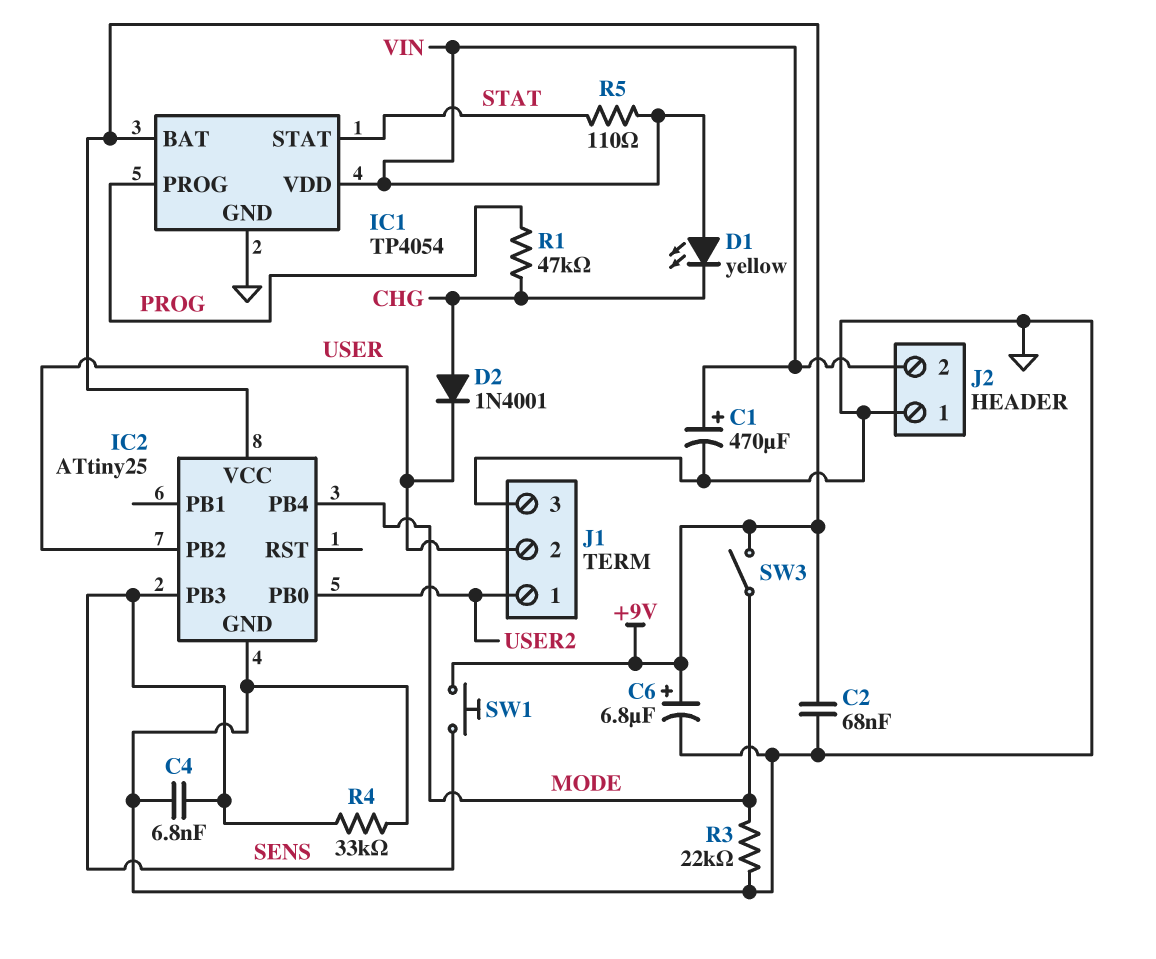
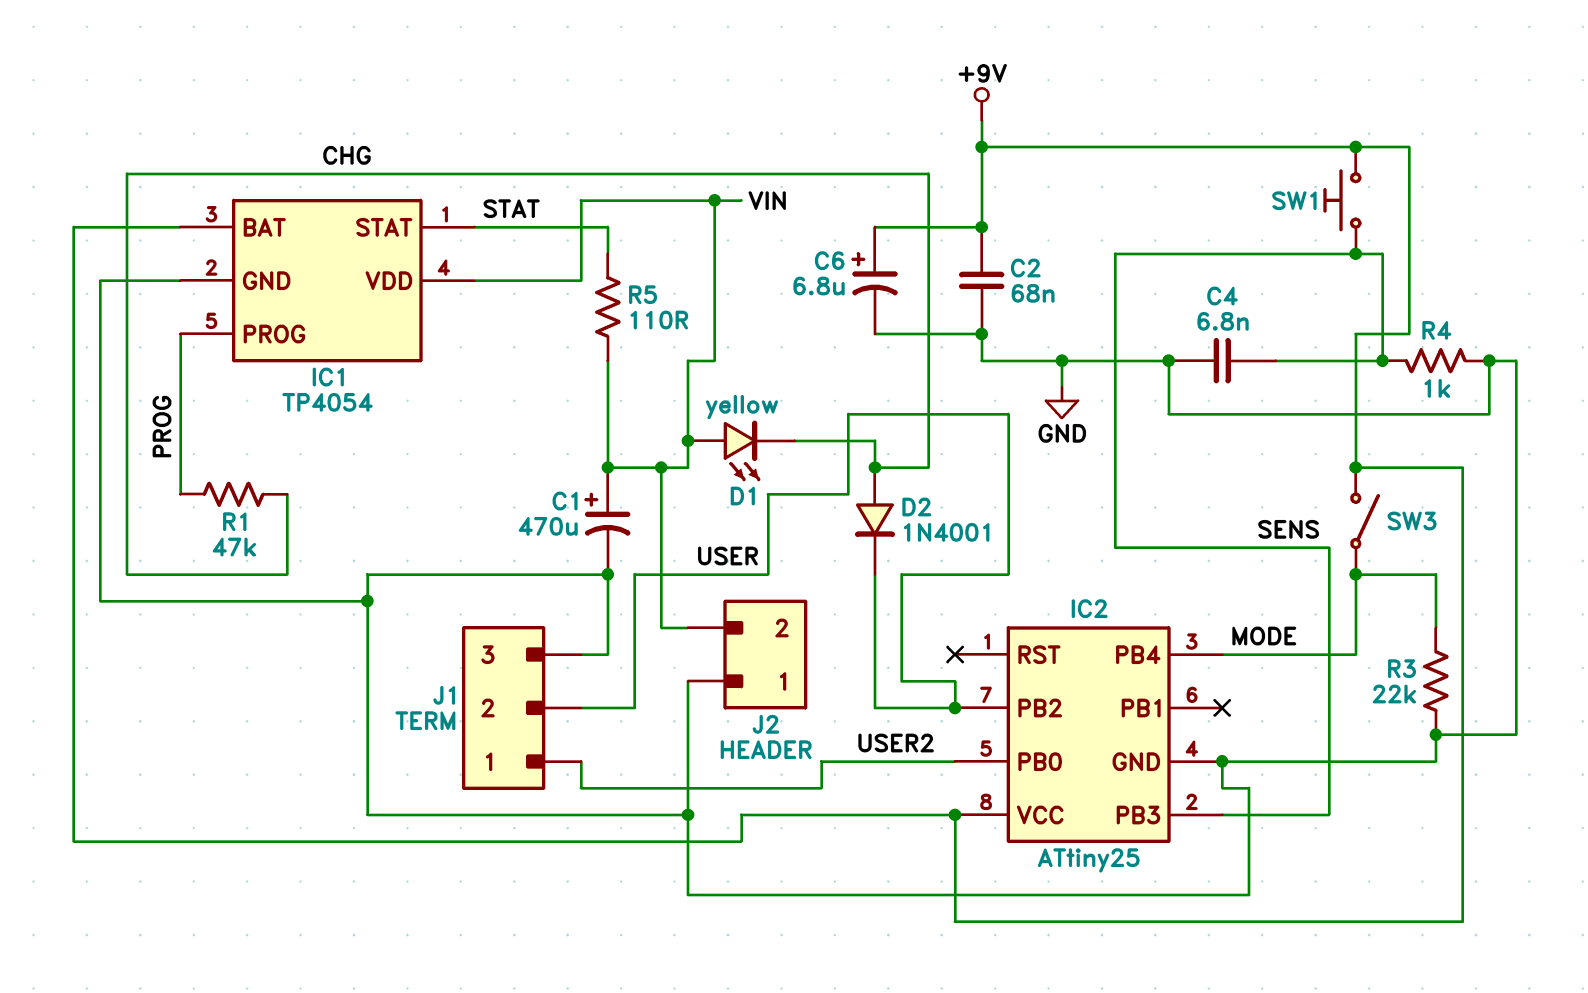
R4: 33k (GND, SENS) -> 1k (GND, SENS)

